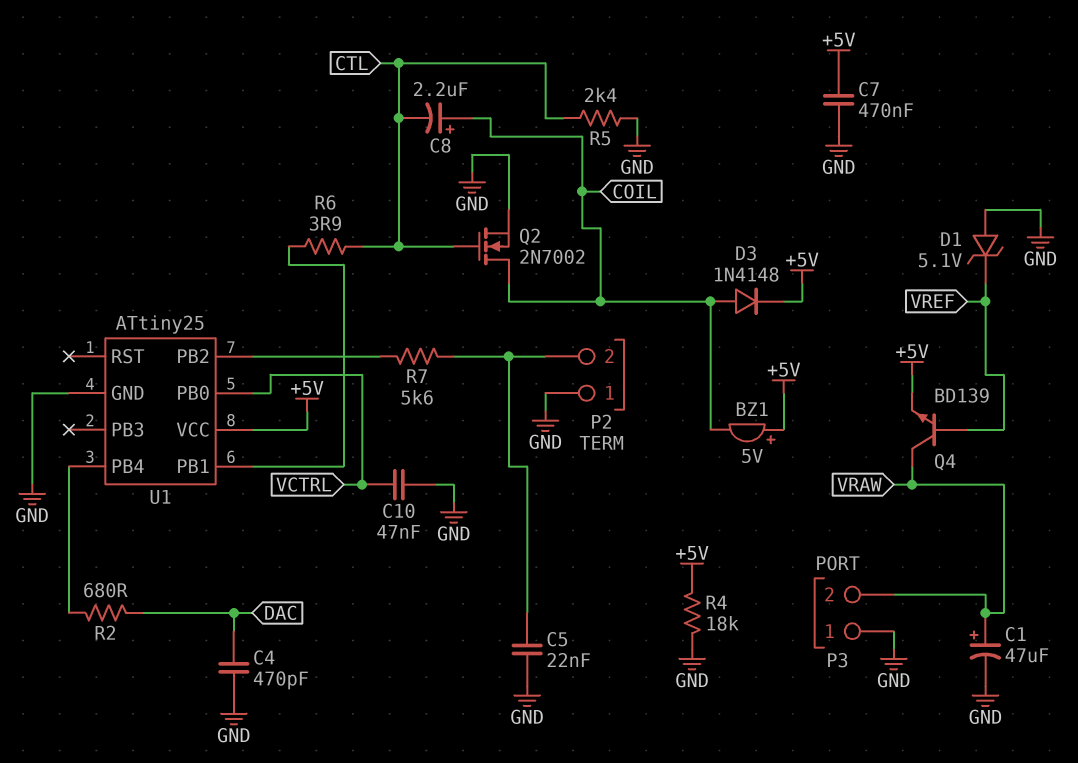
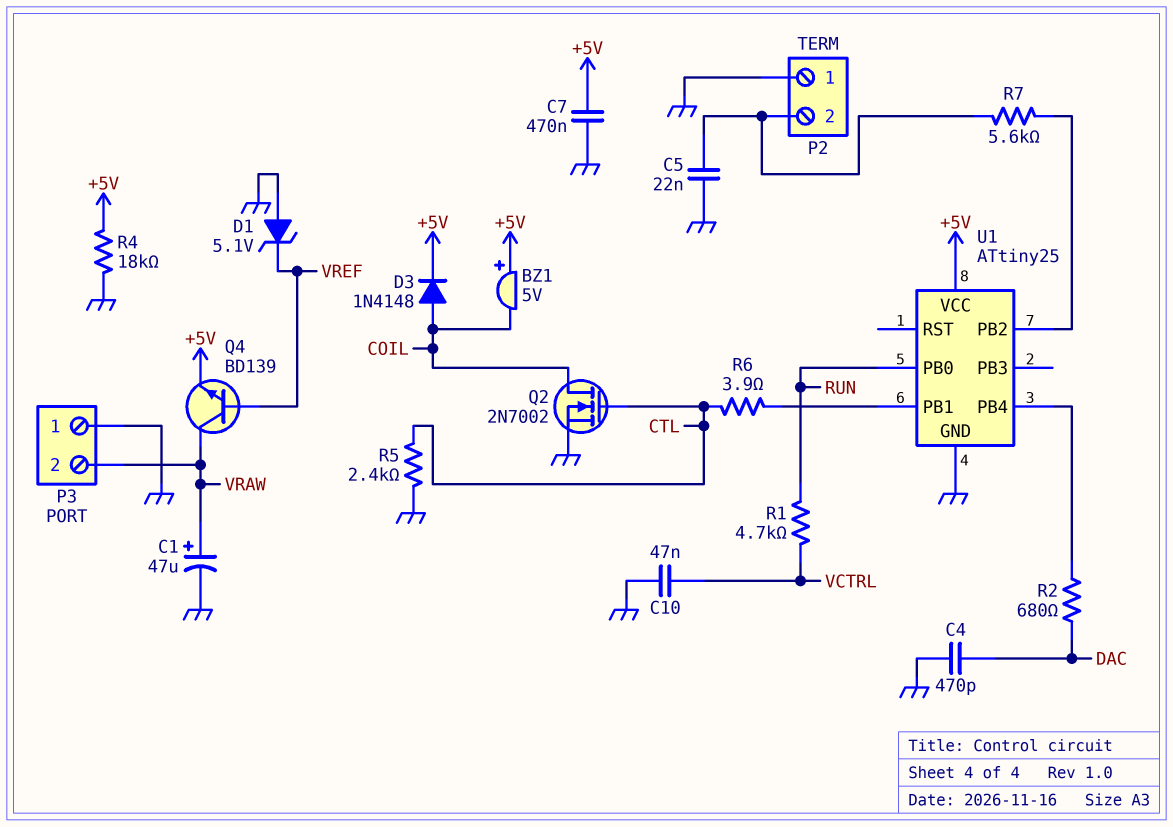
C8: 2.2uF (plus COIL, minus CTL) -> none
R1: none -> 4.7k (RUN, VCTRL)
U1 pin PB0: VCTRL -> RUN

